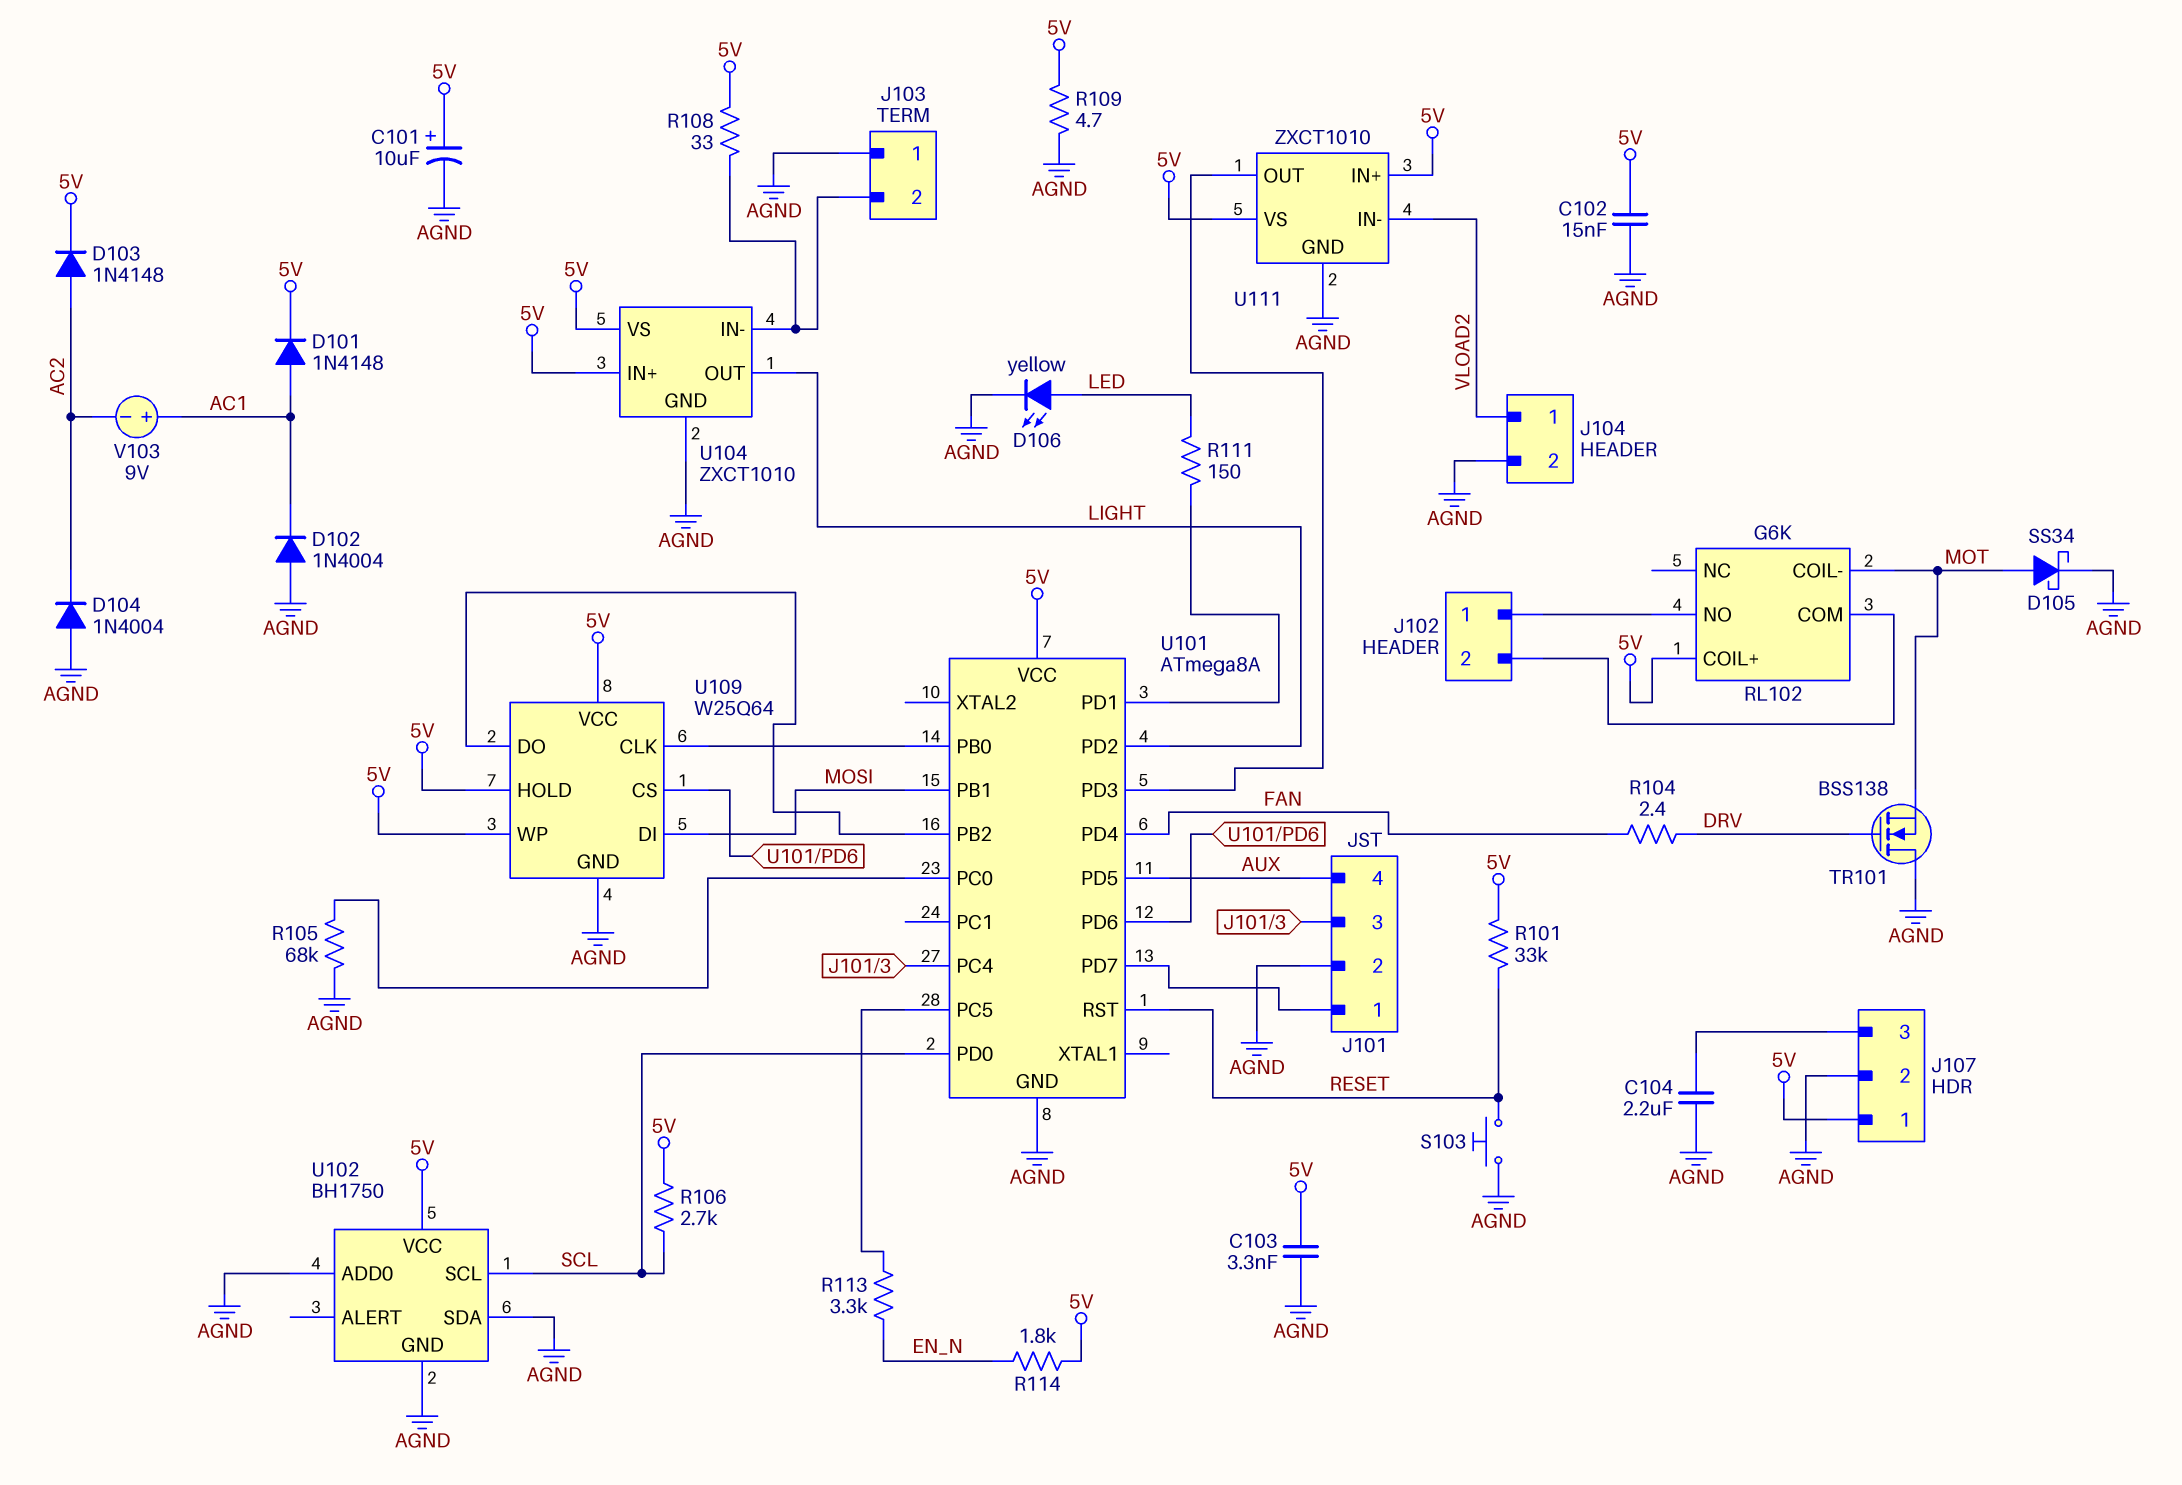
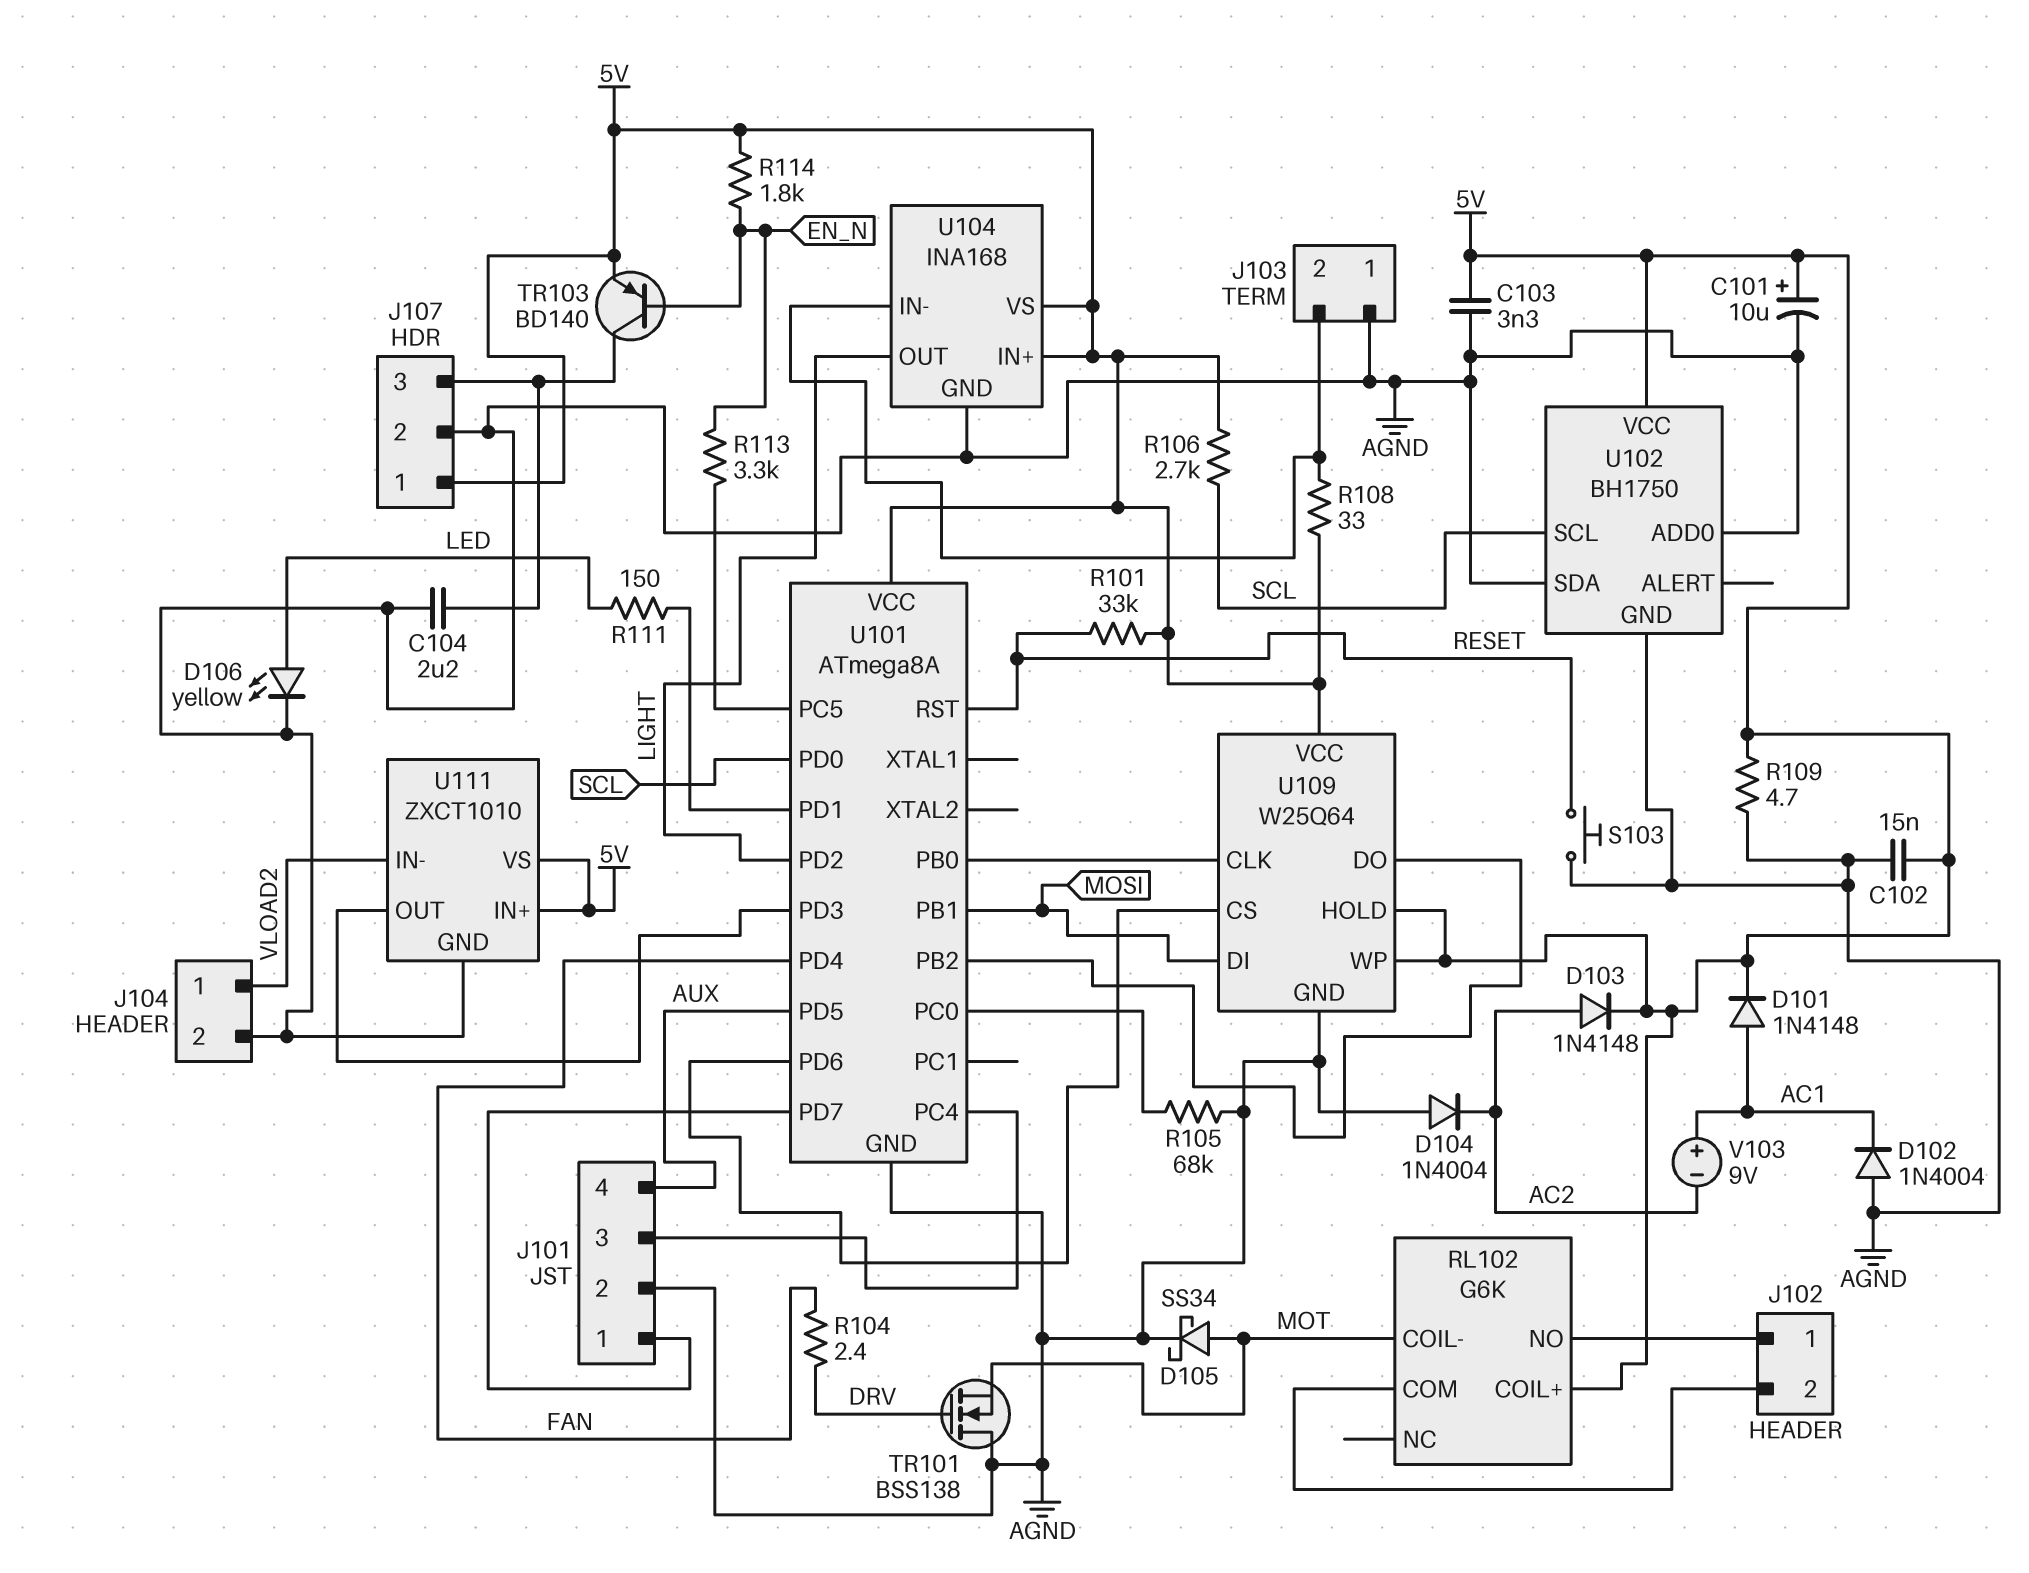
TR103: none -> PNP BD140 (B EN_N, C J107/3, E 5V)
U104: ZXCT1010 -> INA168

